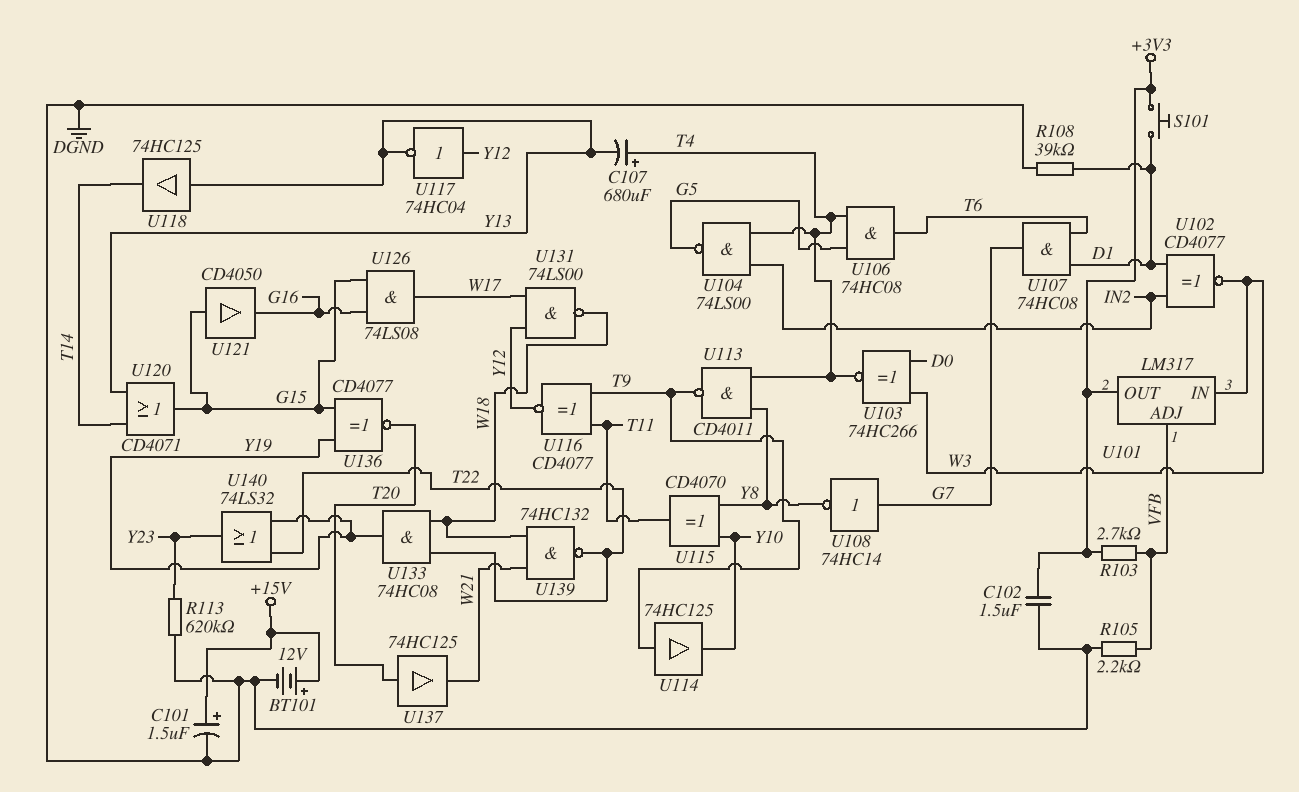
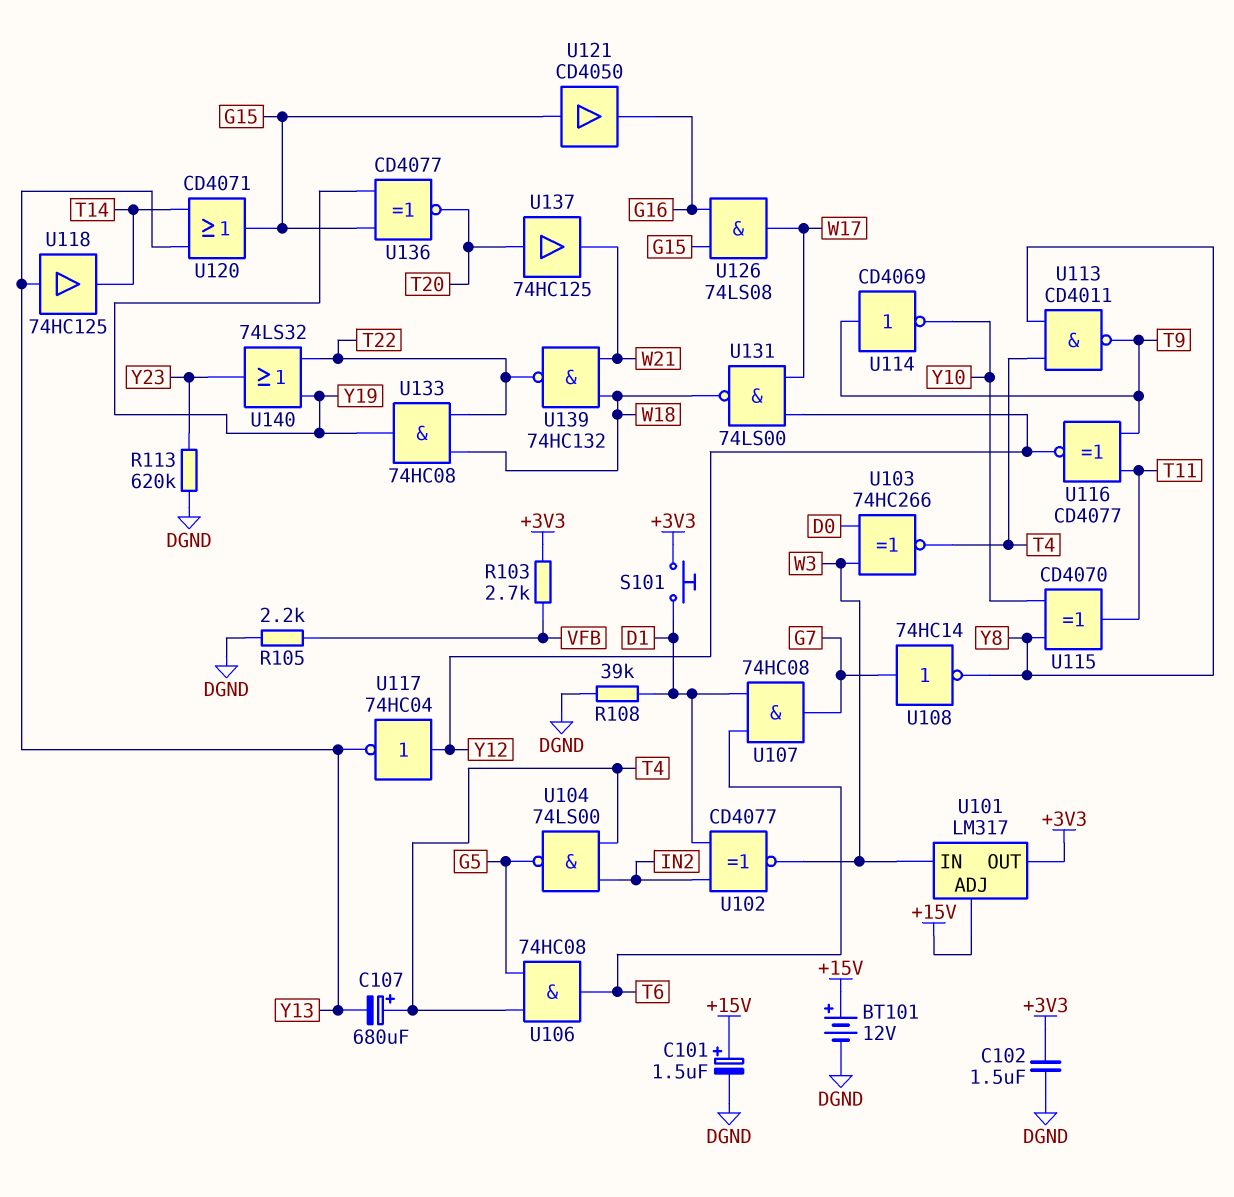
U101 pin ADJ: VFB -> +15V
U114: buffer 74HC125 (in T9, out Y10) -> NOT CD4069 (in T9, out Y10)

